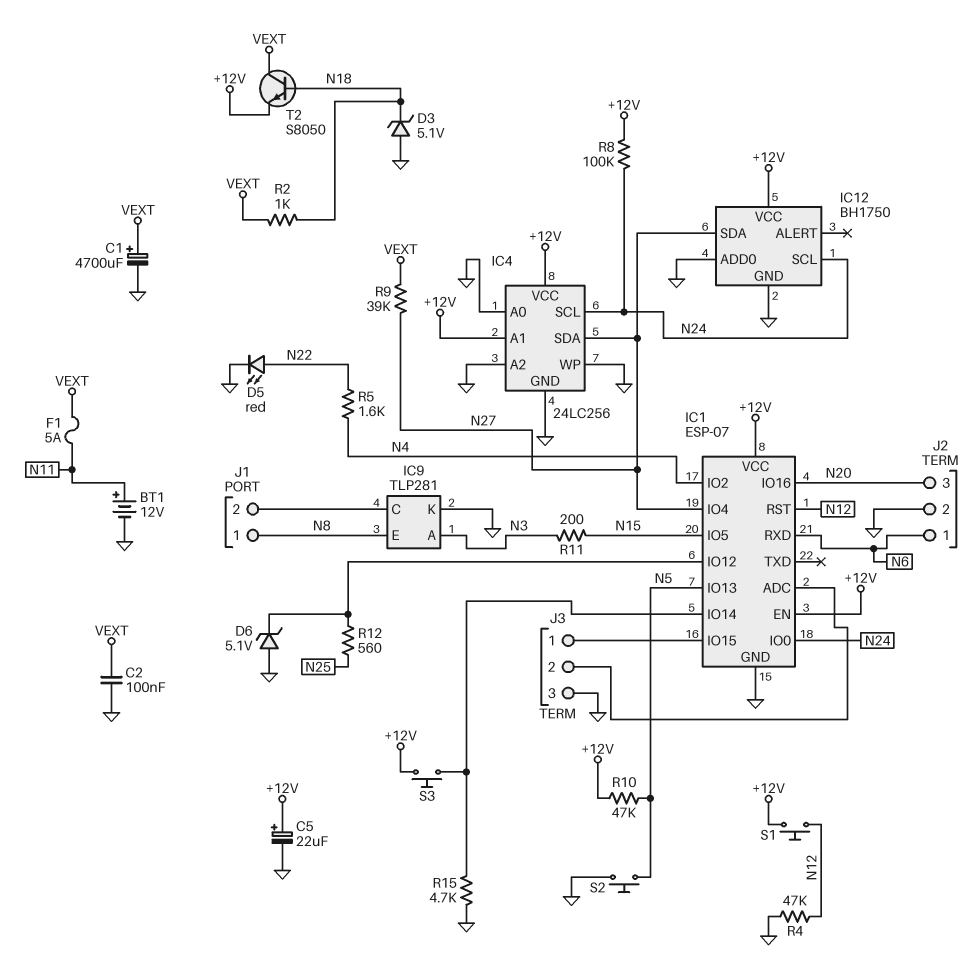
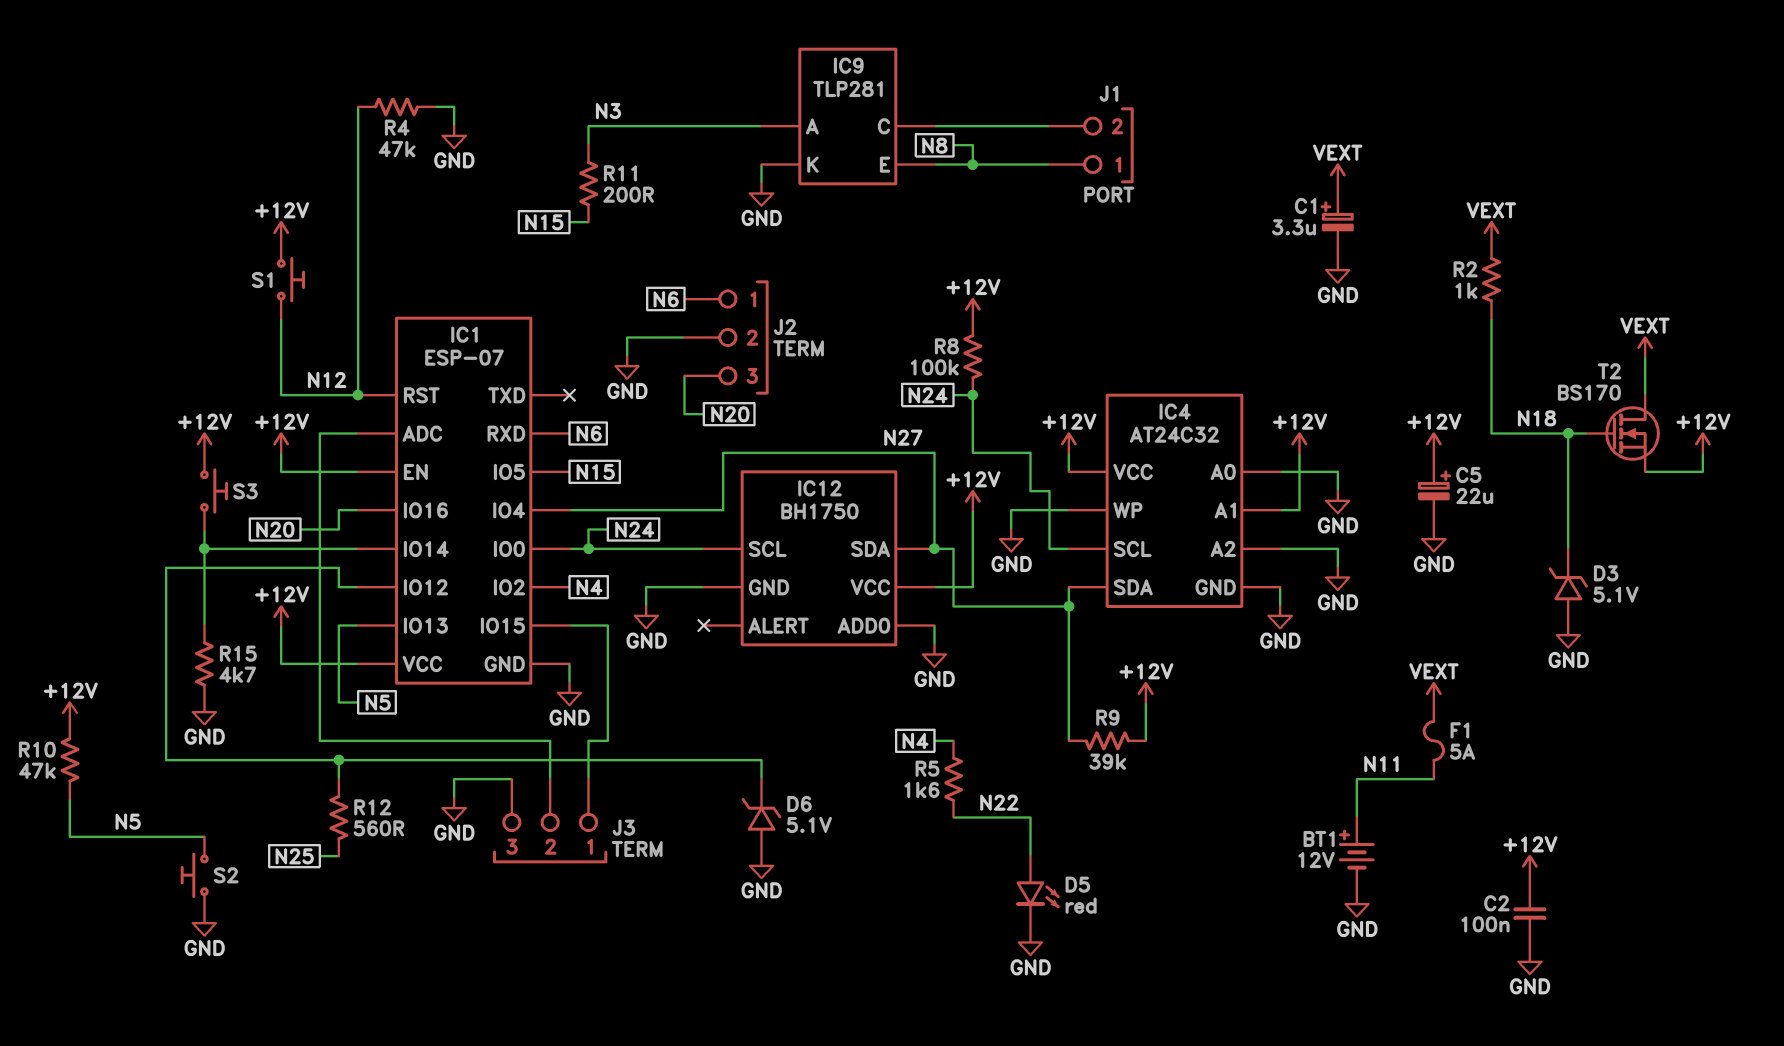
C1: 4700uF (plus VEXT, minus GND) -> 3.3uF (plus VEXT, minus GND)
C2: 100nF (GND, VEXT) -> 100nF (+12V, GND)
IC4: 24LC256 -> AT24C32
R9: 39k (N27, VEXT) -> 39k (+12V, N27)
T2: NPN S8050 (B N18, C VEXT, E +12V) -> NMOS BS170 (G N18, D VEXT, S +12V)

